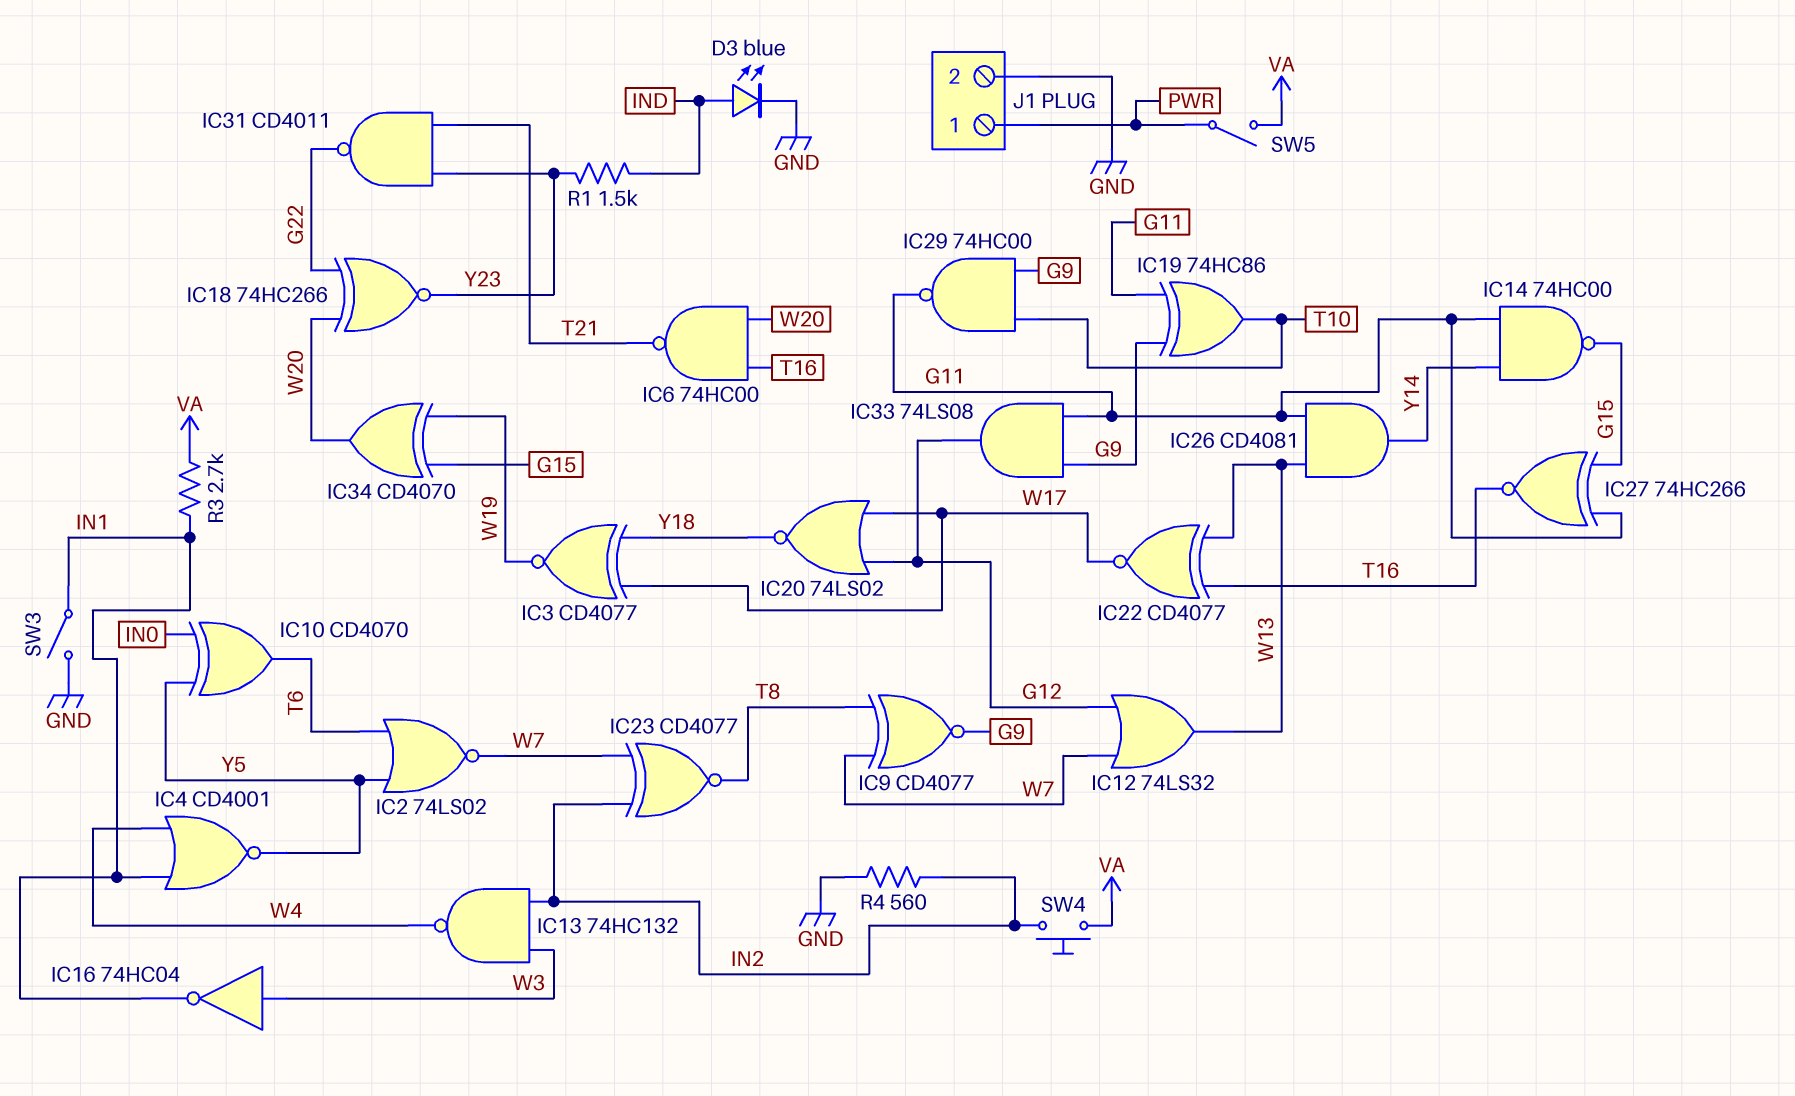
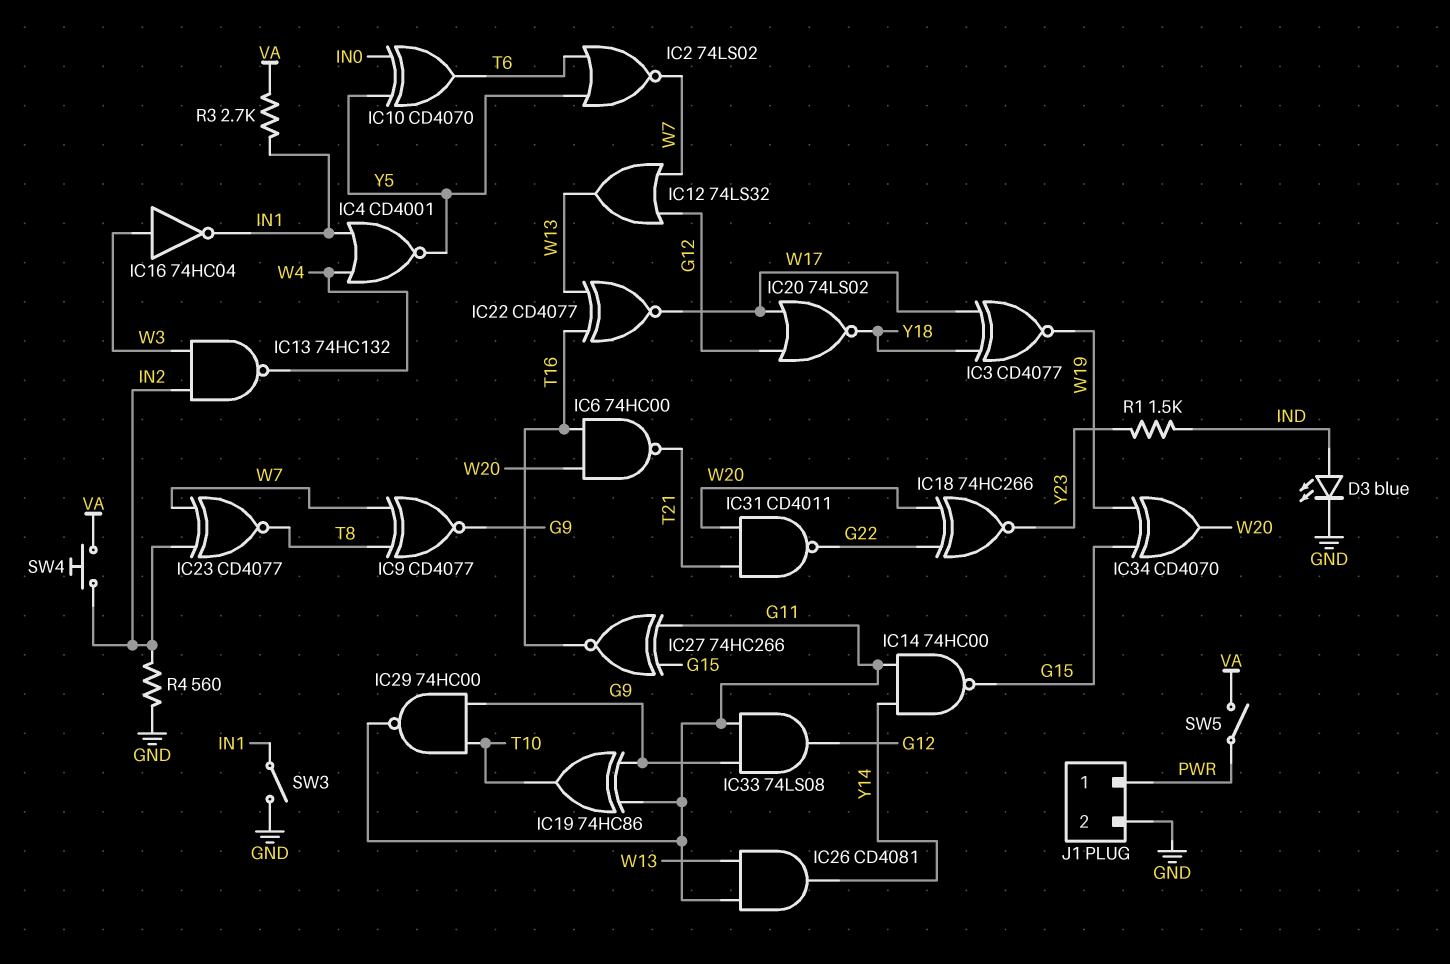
IC31: NAND CD4011 (in T21, in Y23, out G22) -> NAND CD4011 (in T21, in W20, out G22)

